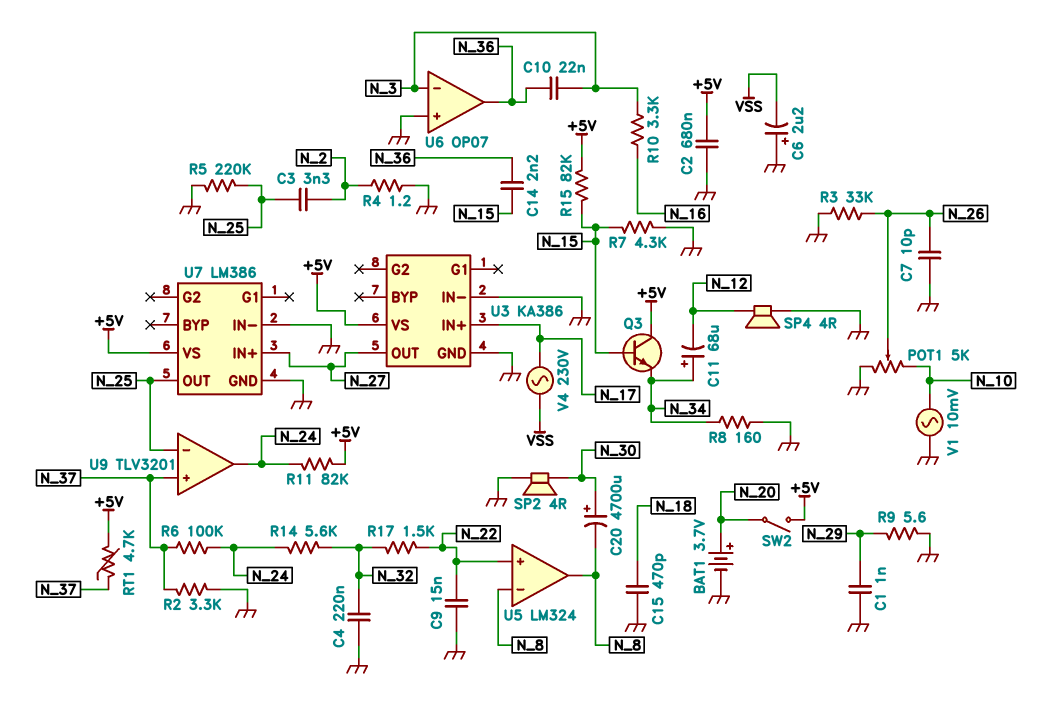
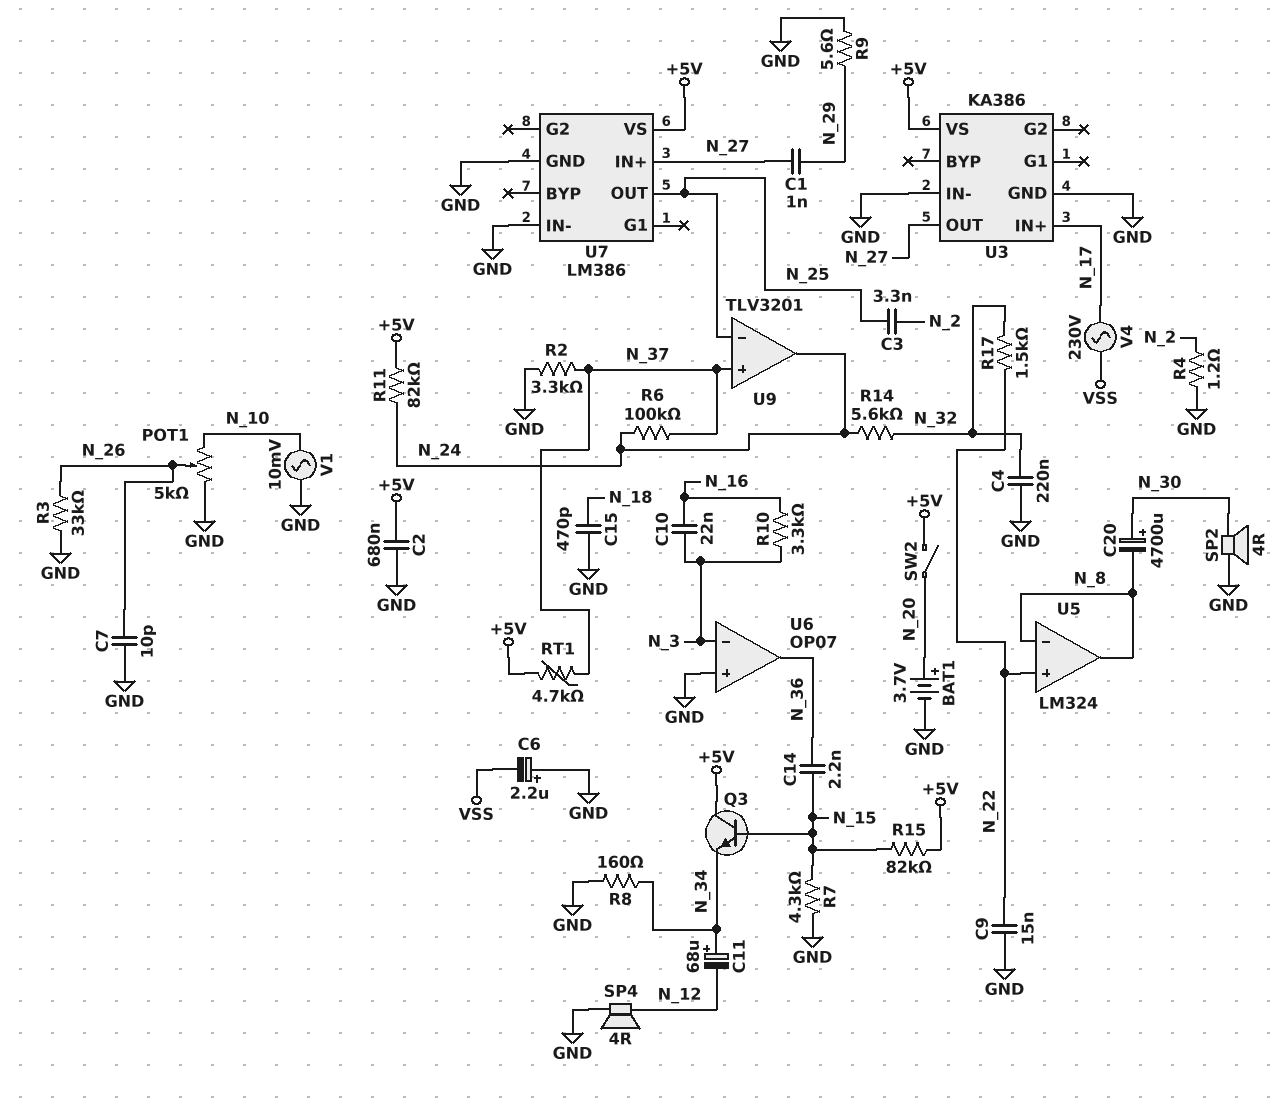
C1: 1nF (GND, N_29) -> 1nF (N_27, N_29)
C10: 22nF (N_3, N_36) -> 22nF (N_3, N_16)
R5: 220k (GND, N_25) -> none

